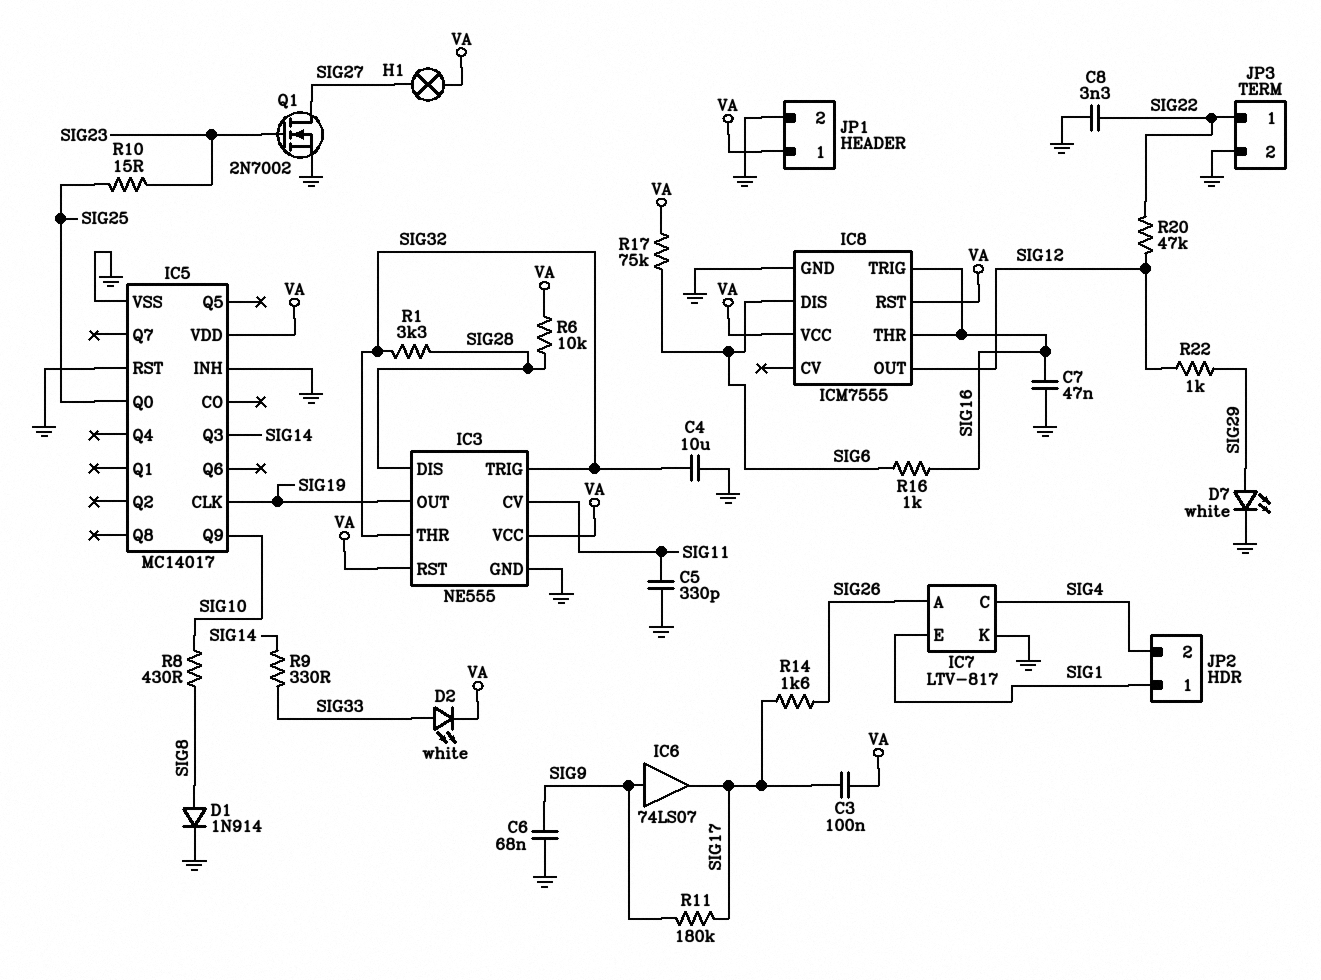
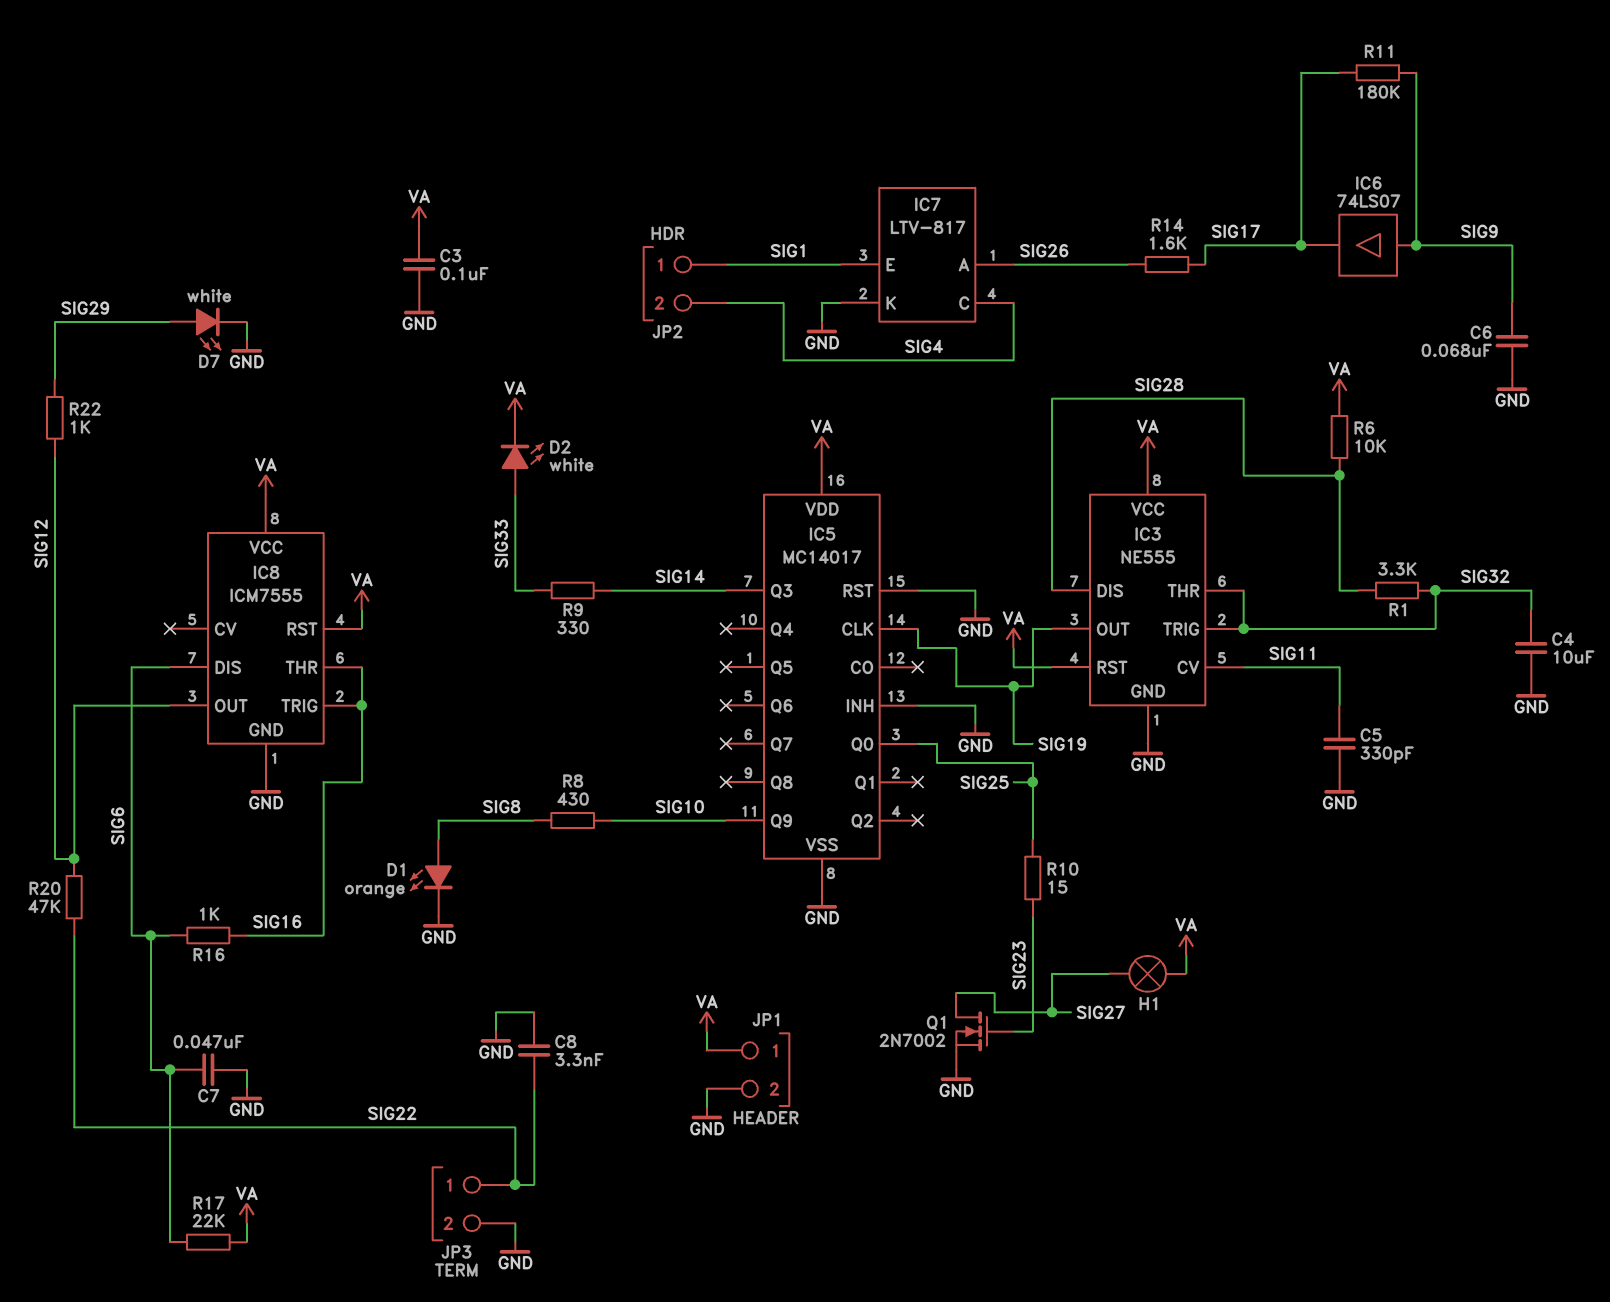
C3: 100nF (SIG17, VA) -> 100nF (GND, VA)
C7: 47nF (GND, SIG16) -> 47nF (GND, SIG6)
D1: diode 1N914 (A SIG8, K GND) -> LED orange (A SIG8, K GND)
R17: 75k (SIG6, VA) -> 22k (SIG6, VA)

